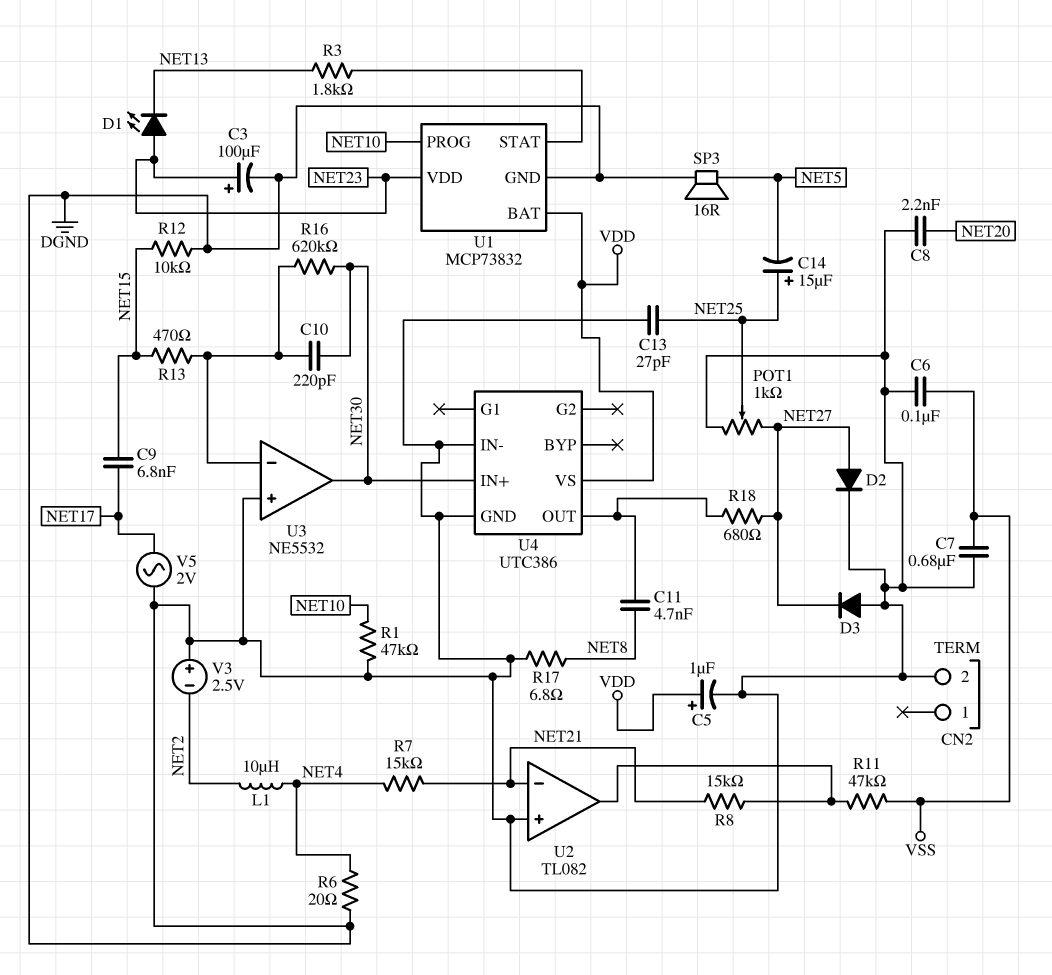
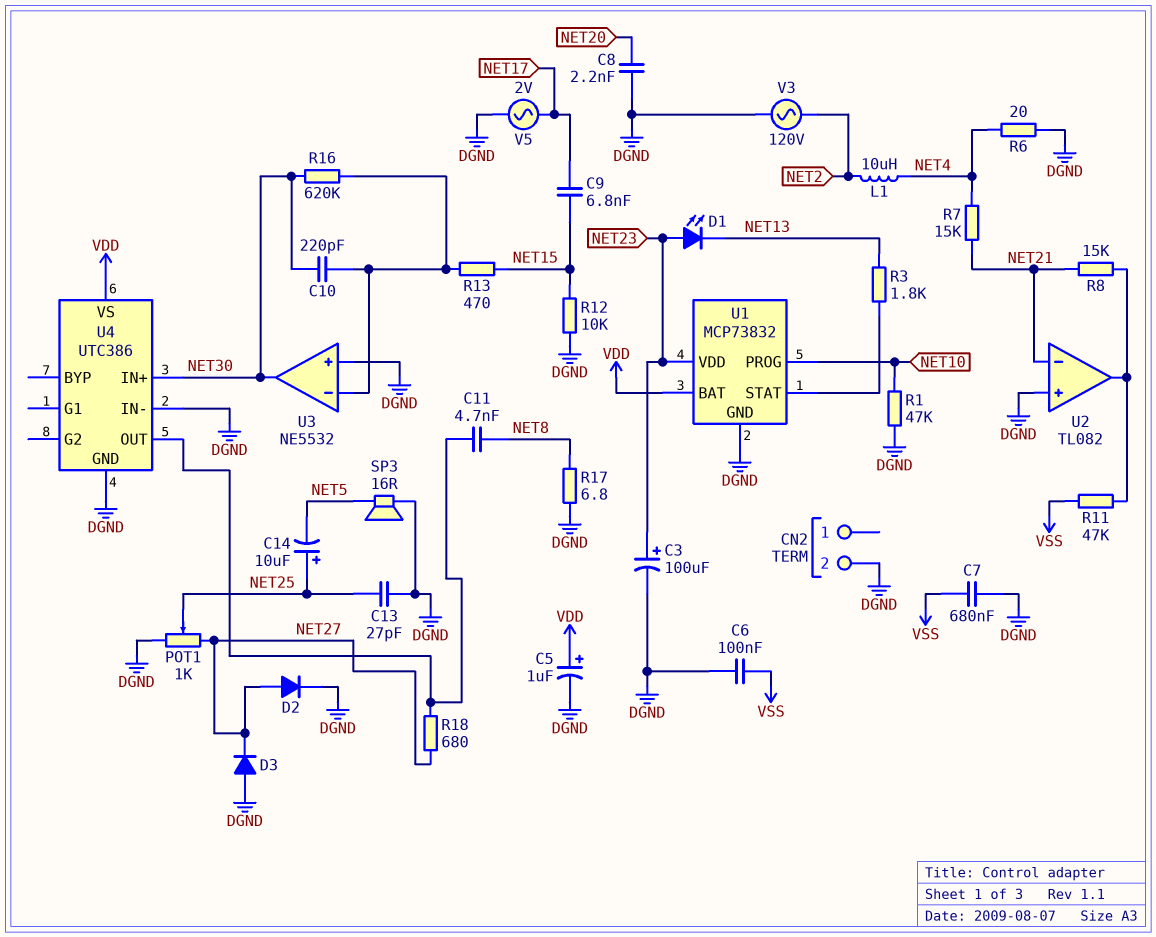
C14: 15uF (plus NET25, minus NET5) -> 10uF (plus NET25, minus NET5)
V3: 2.5V (plus DGND, minus NET2) -> AC 120V (DGND, NET2)

